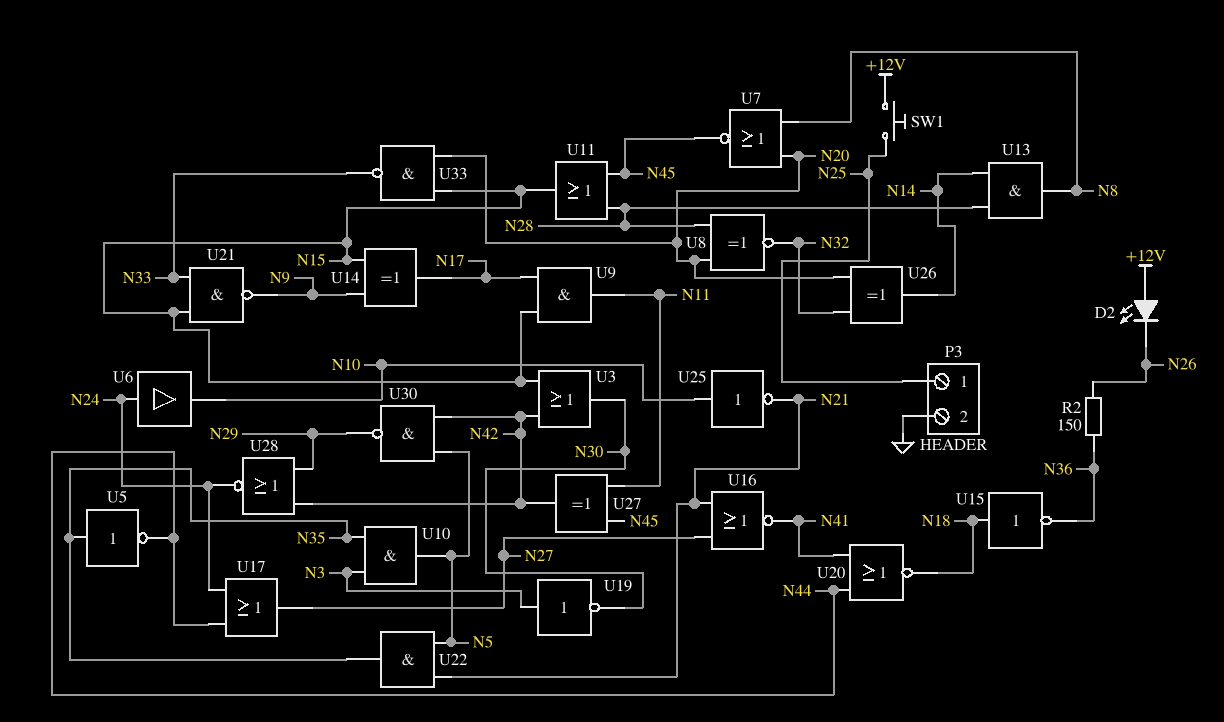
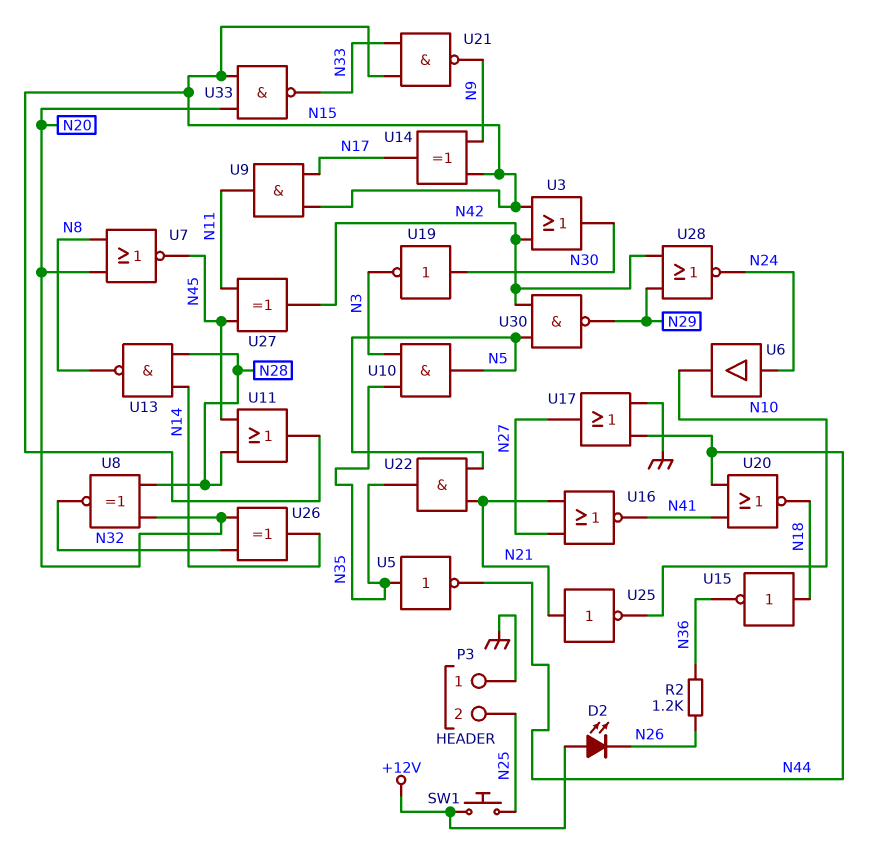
P3 pin 1: N25 -> GND
P3 pin 2: GND -> N25
R2: 150 (N26, N36) -> 1.2k (N26, N36)
U13: AND (in N14, in N28, out N8) -> NAND (in N14, in N28, out N8)
U17: OR (in N24, in N44, out N27) -> OR (in GND, in N44, out N27)
U19: NOT (in N3, out N30) -> NOT (in N30, out N3)
U25: NOT (in N10, out N21) -> NOT (in N21, out N10)

